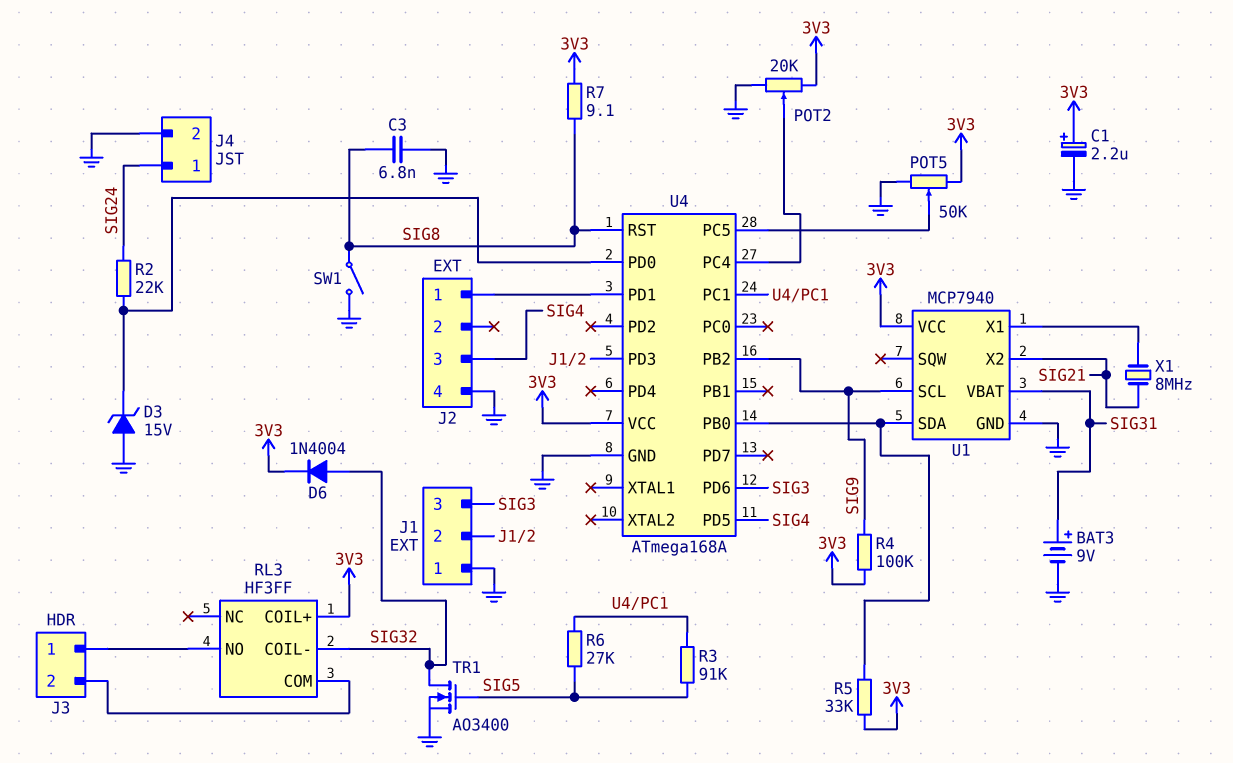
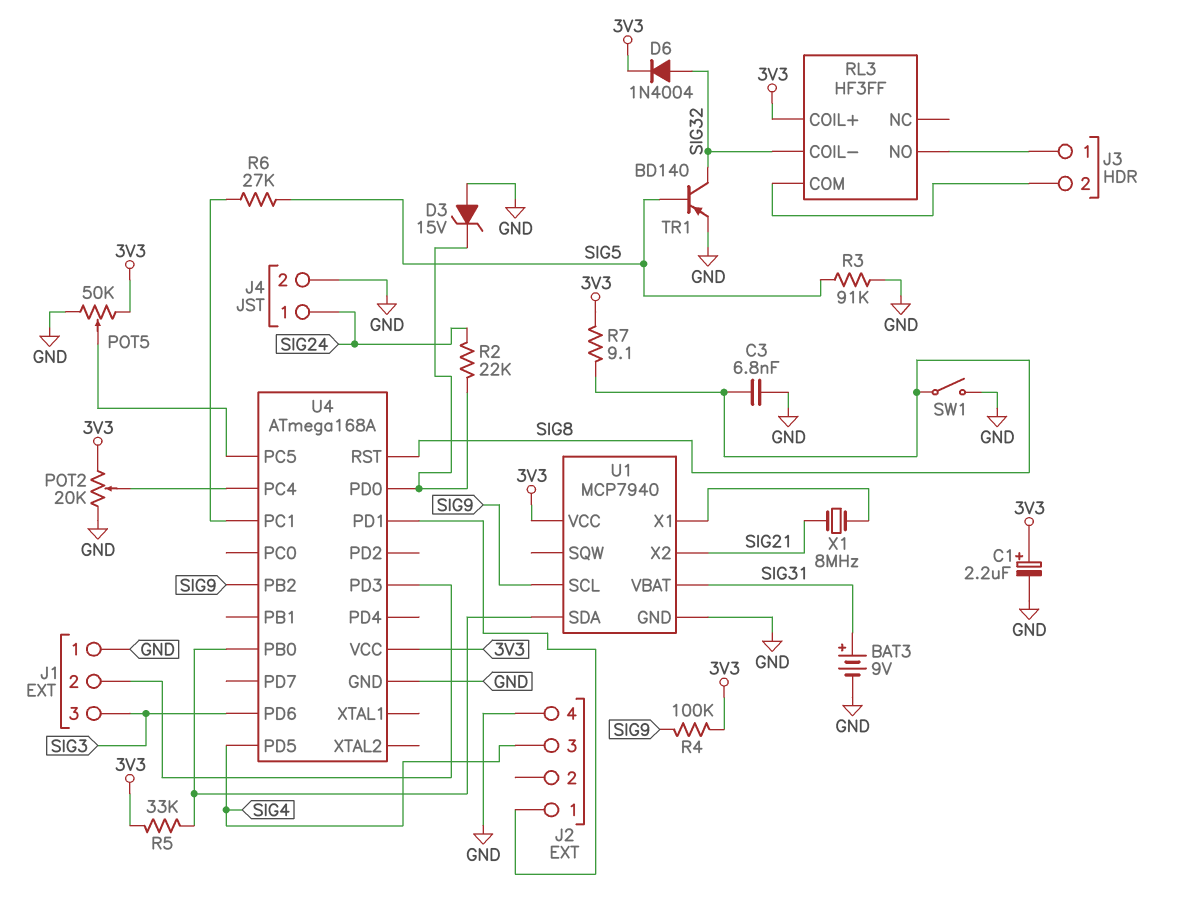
R3: 91k (SIG5, U4/PC1) -> 91k (GND, SIG5)
TR1: NMOS AO3400 (G SIG5, D SIG32, S GND) -> PNP BD140 (B SIG5, C SIG32, E GND)

